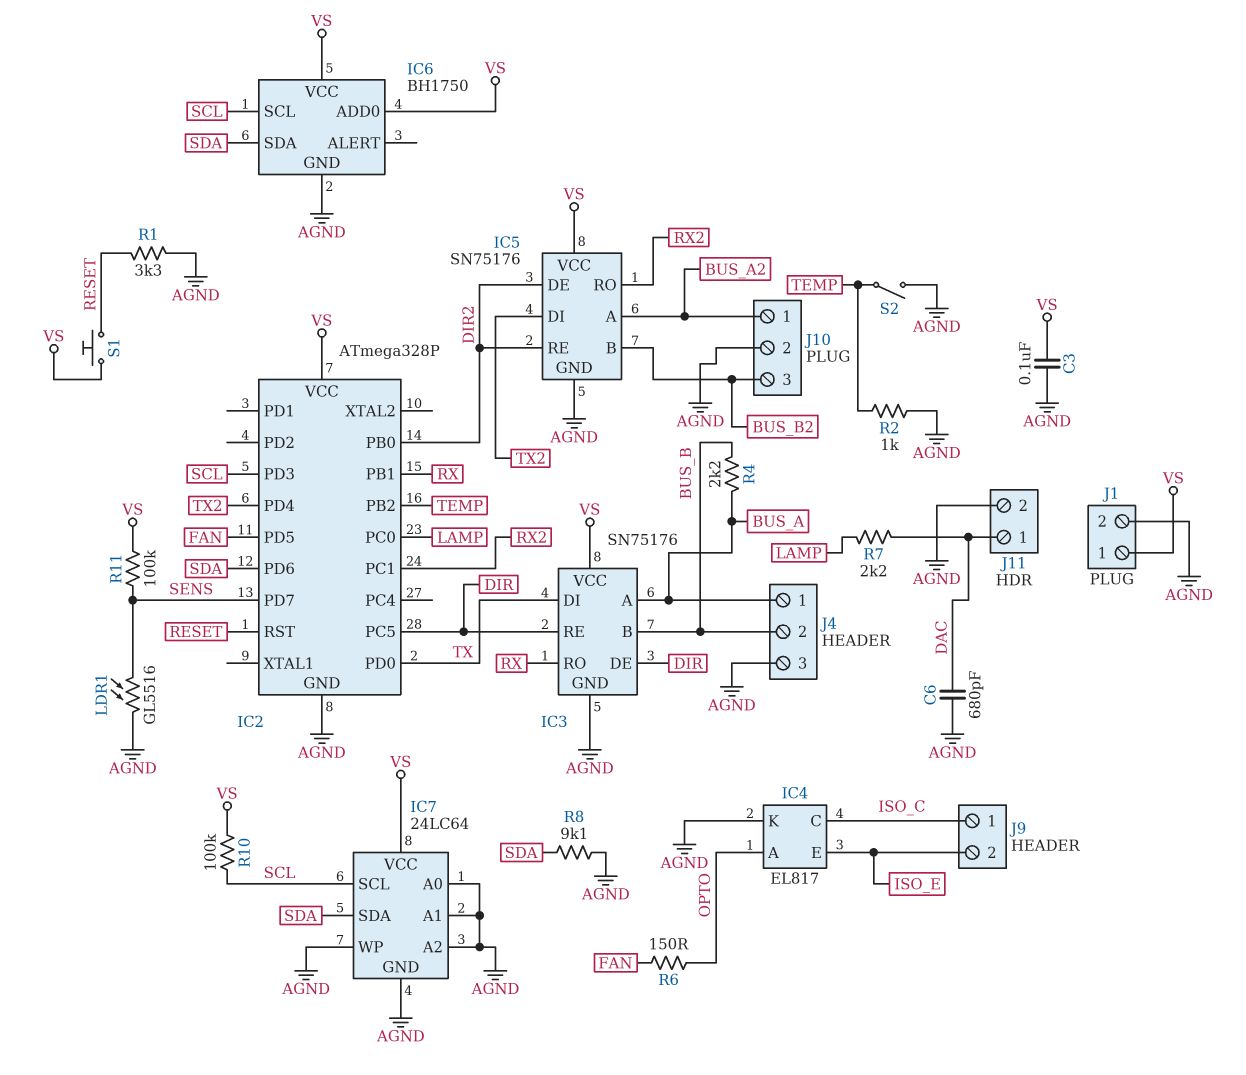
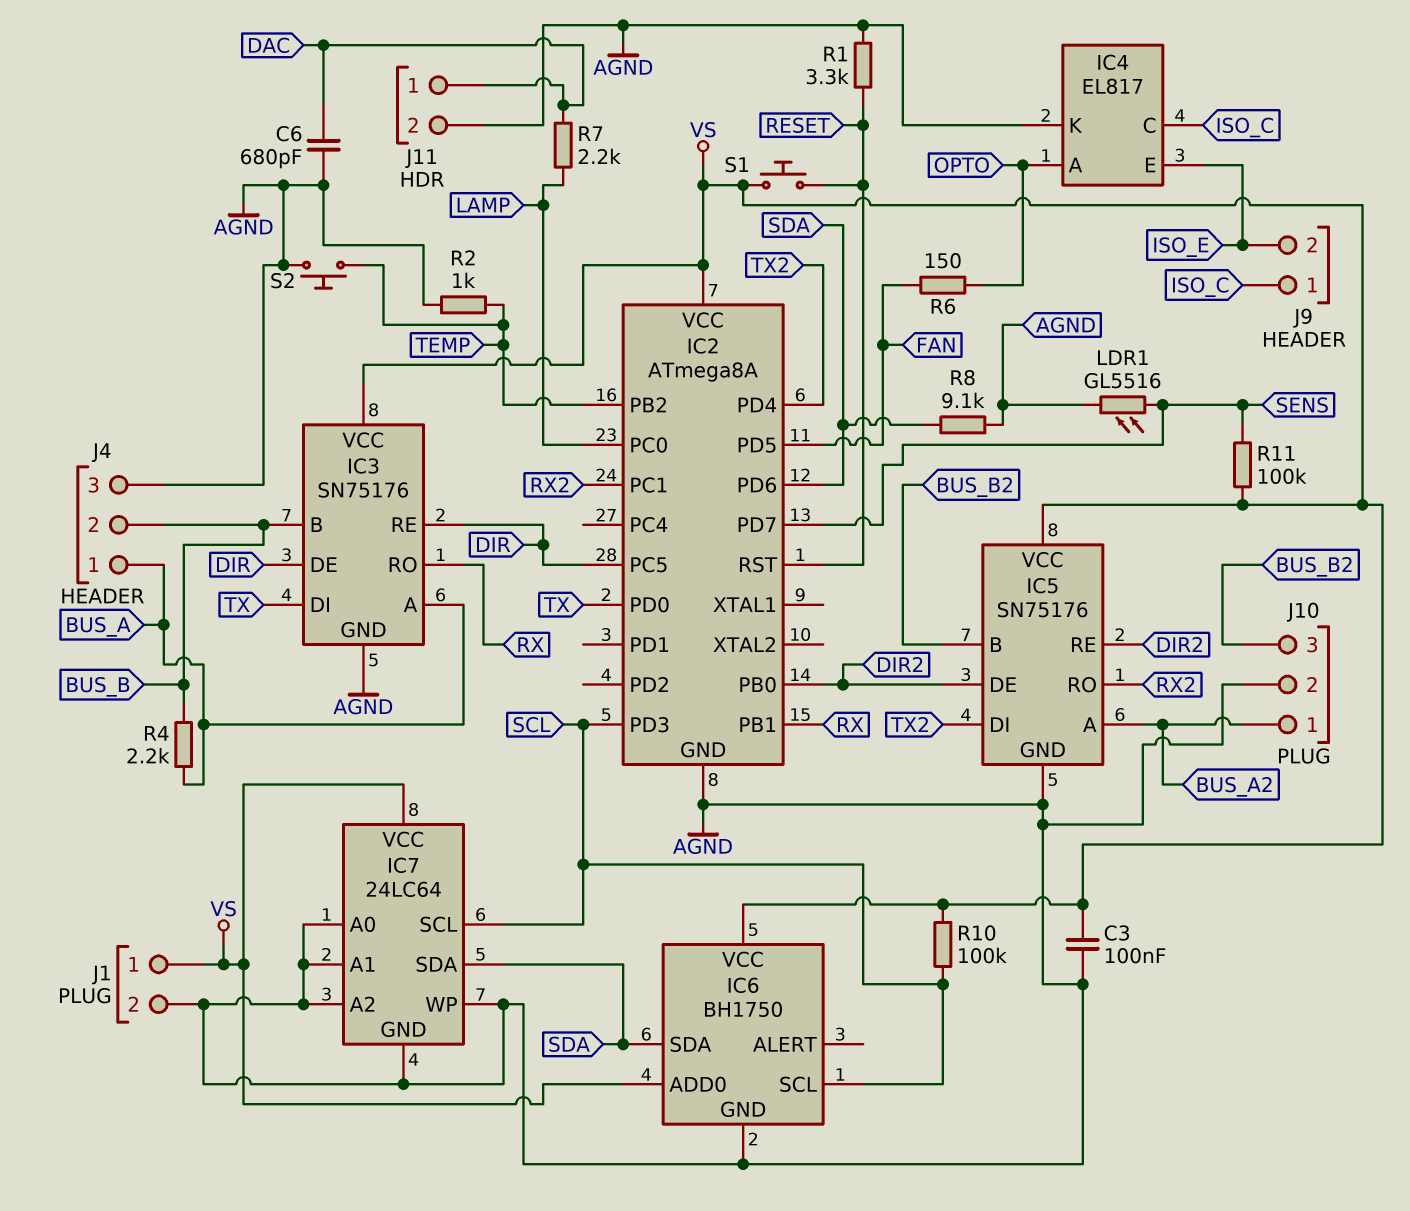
IC2: ATmega328P -> ATmega8A
S2: switch (AGND, TEMP) -> button (AGND, TEMP)

